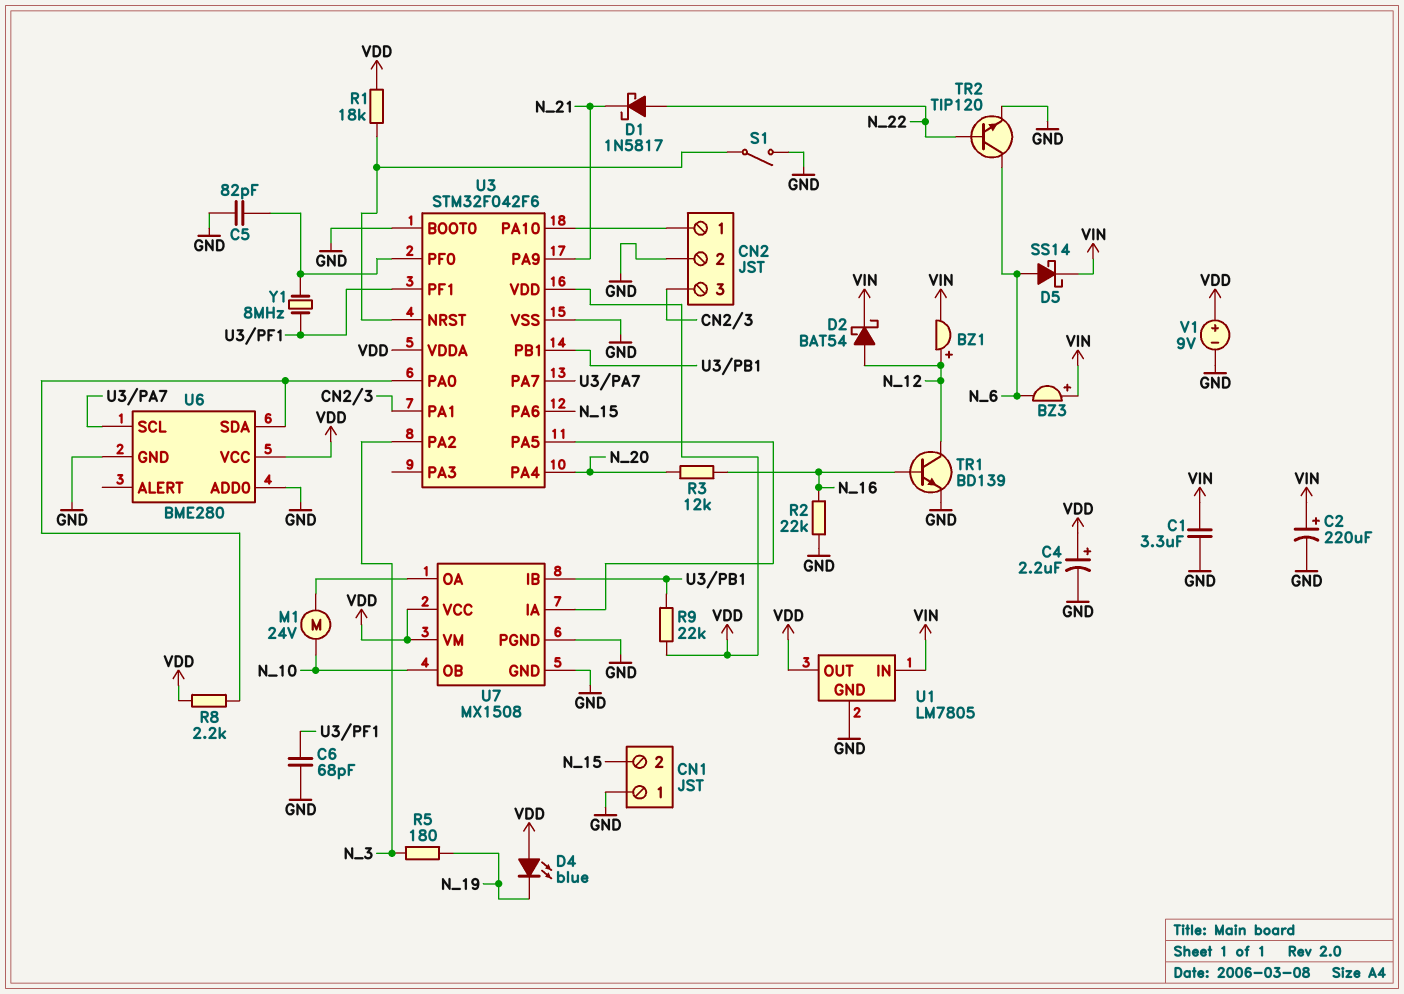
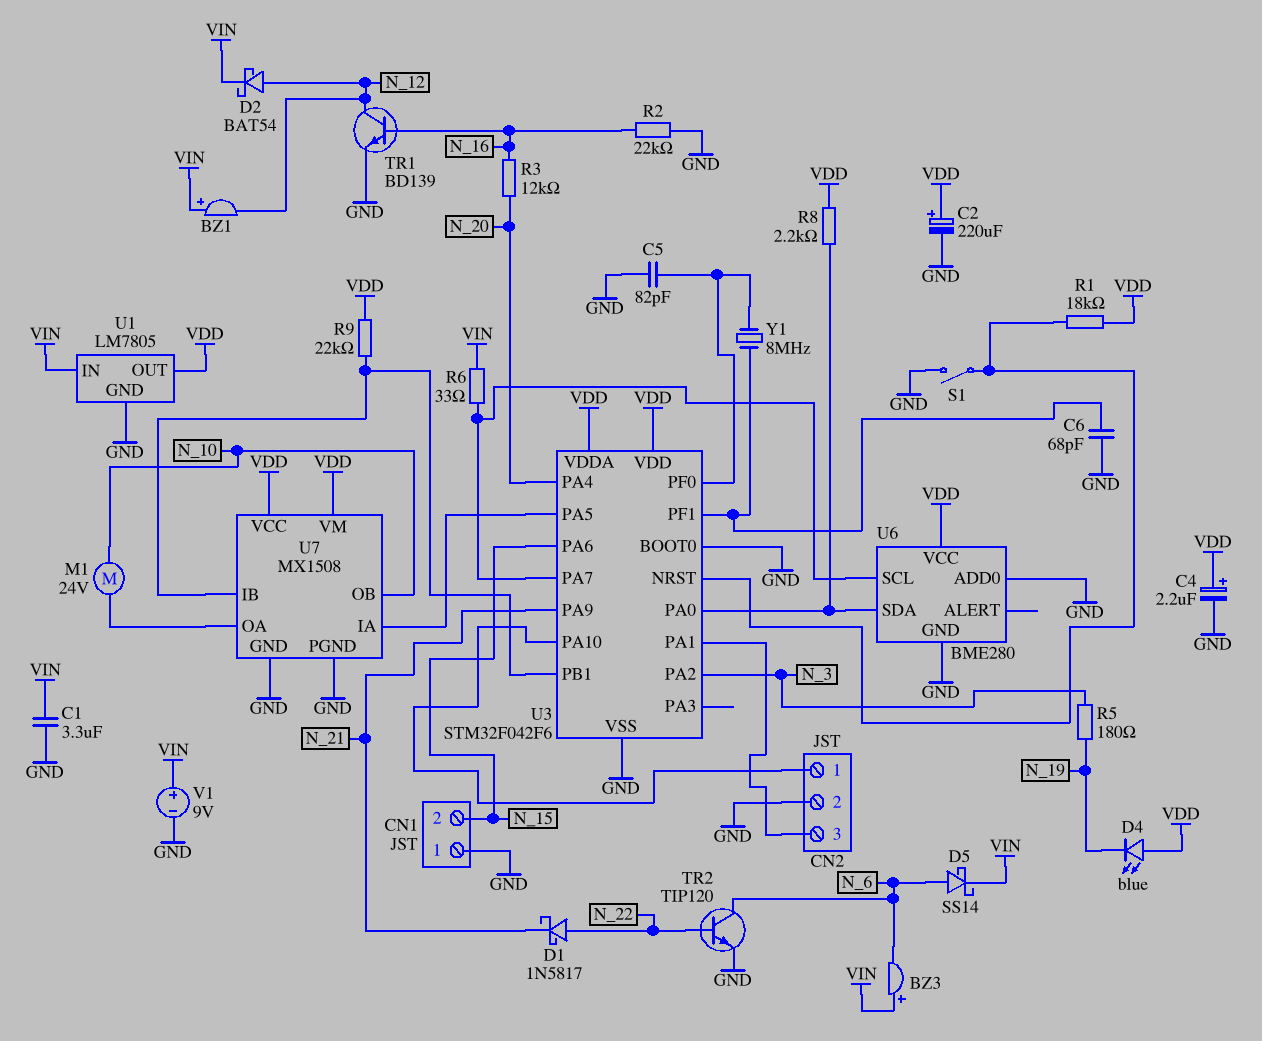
BZ1: buzzer (plus N_12, minus VIN) -> buzzer (plus VIN, minus N_12)
C2: 220uF (plus VIN, minus GND) -> 220uF (plus VDD, minus GND)
R6: none -> 33 (U3/PA7, VIN)
V1: 9V (plus VDD, minus GND) -> 9V (plus VIN, minus GND)

